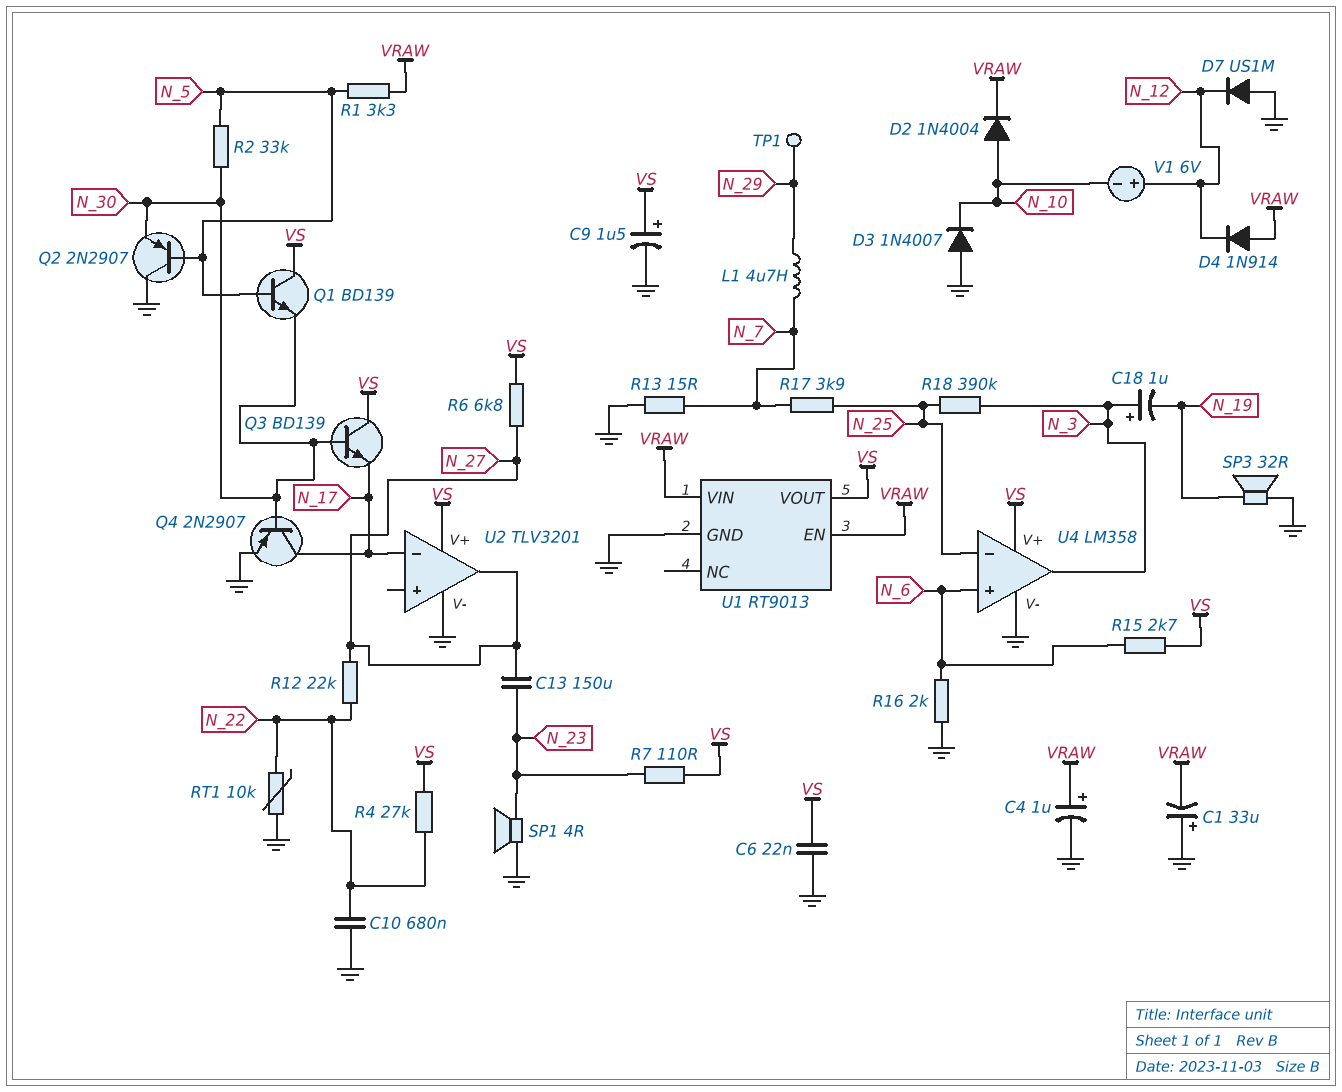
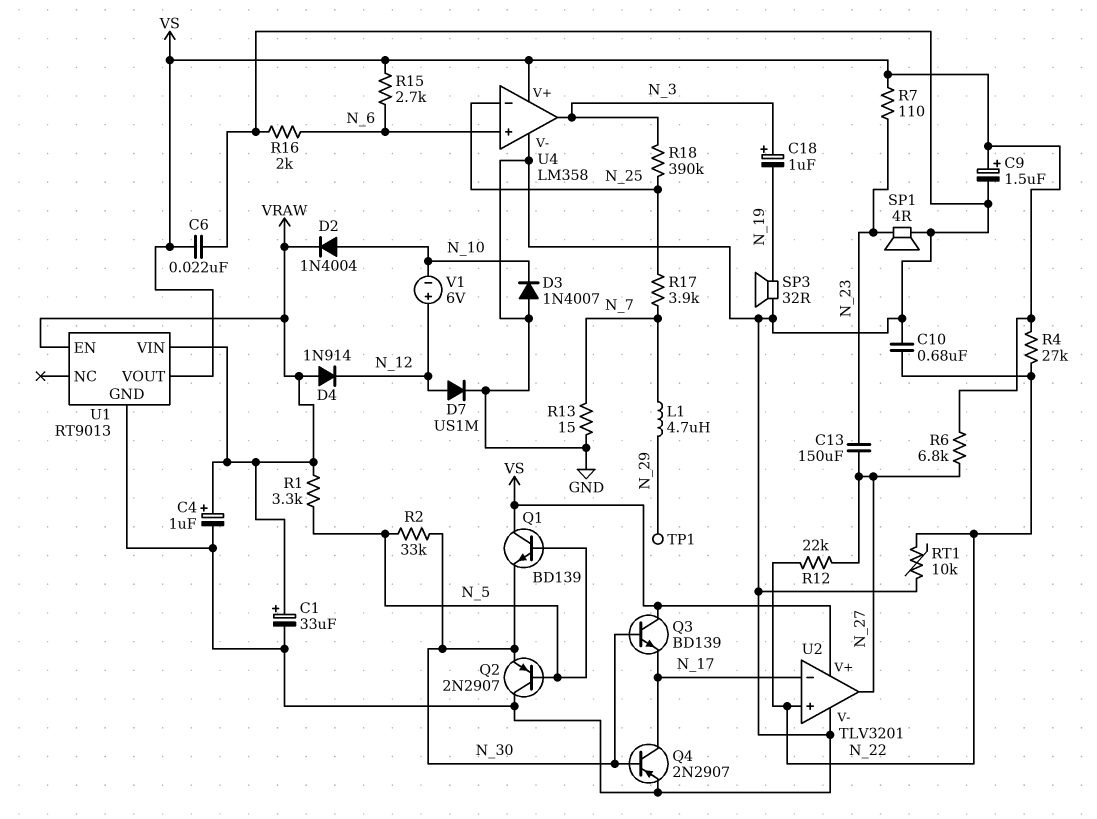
C1: 33uF (plus GND, minus VRAW) -> 33uF (plus VRAW, minus GND)
D7: diode US1M (A GND, K N_12) -> diode US1M (A N_12, K GND)
U2 pin in+: none -> N_22

